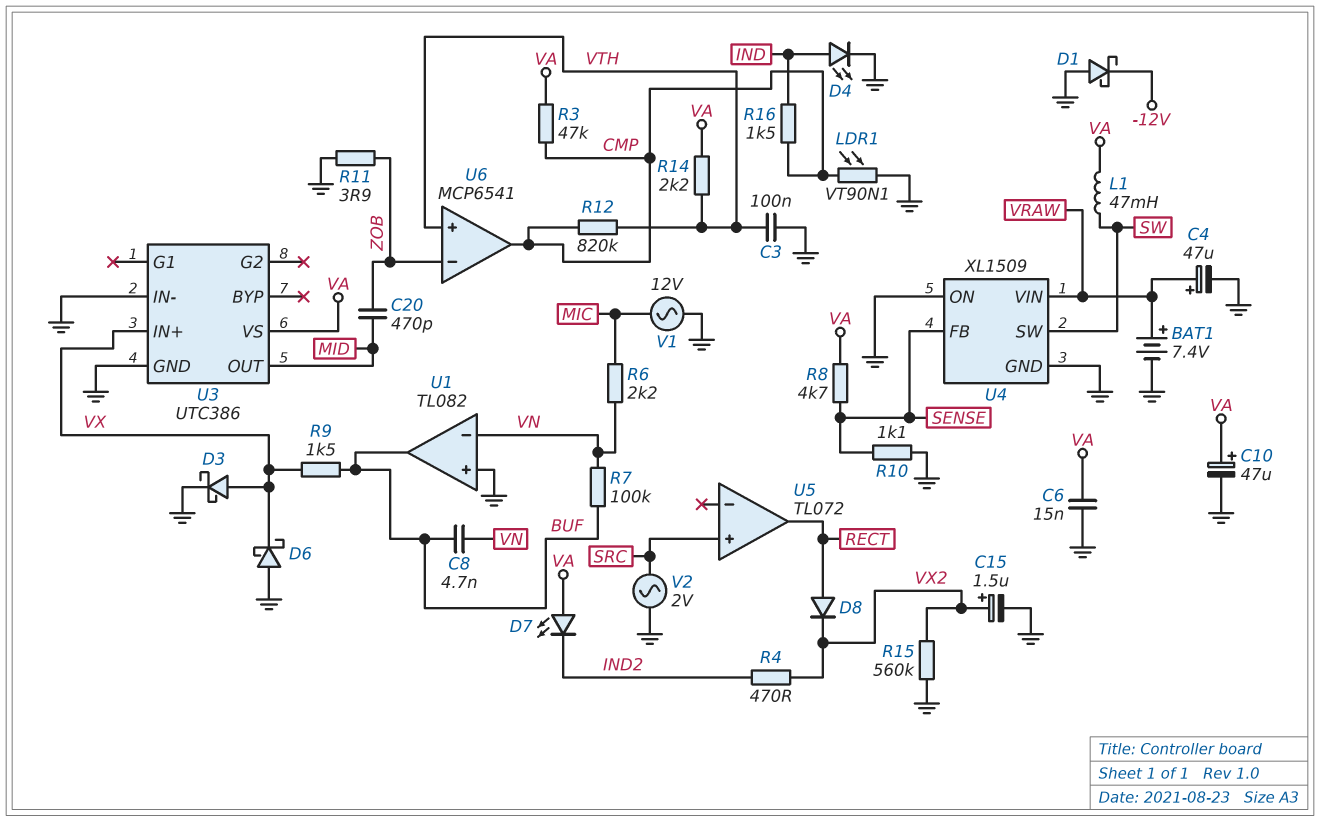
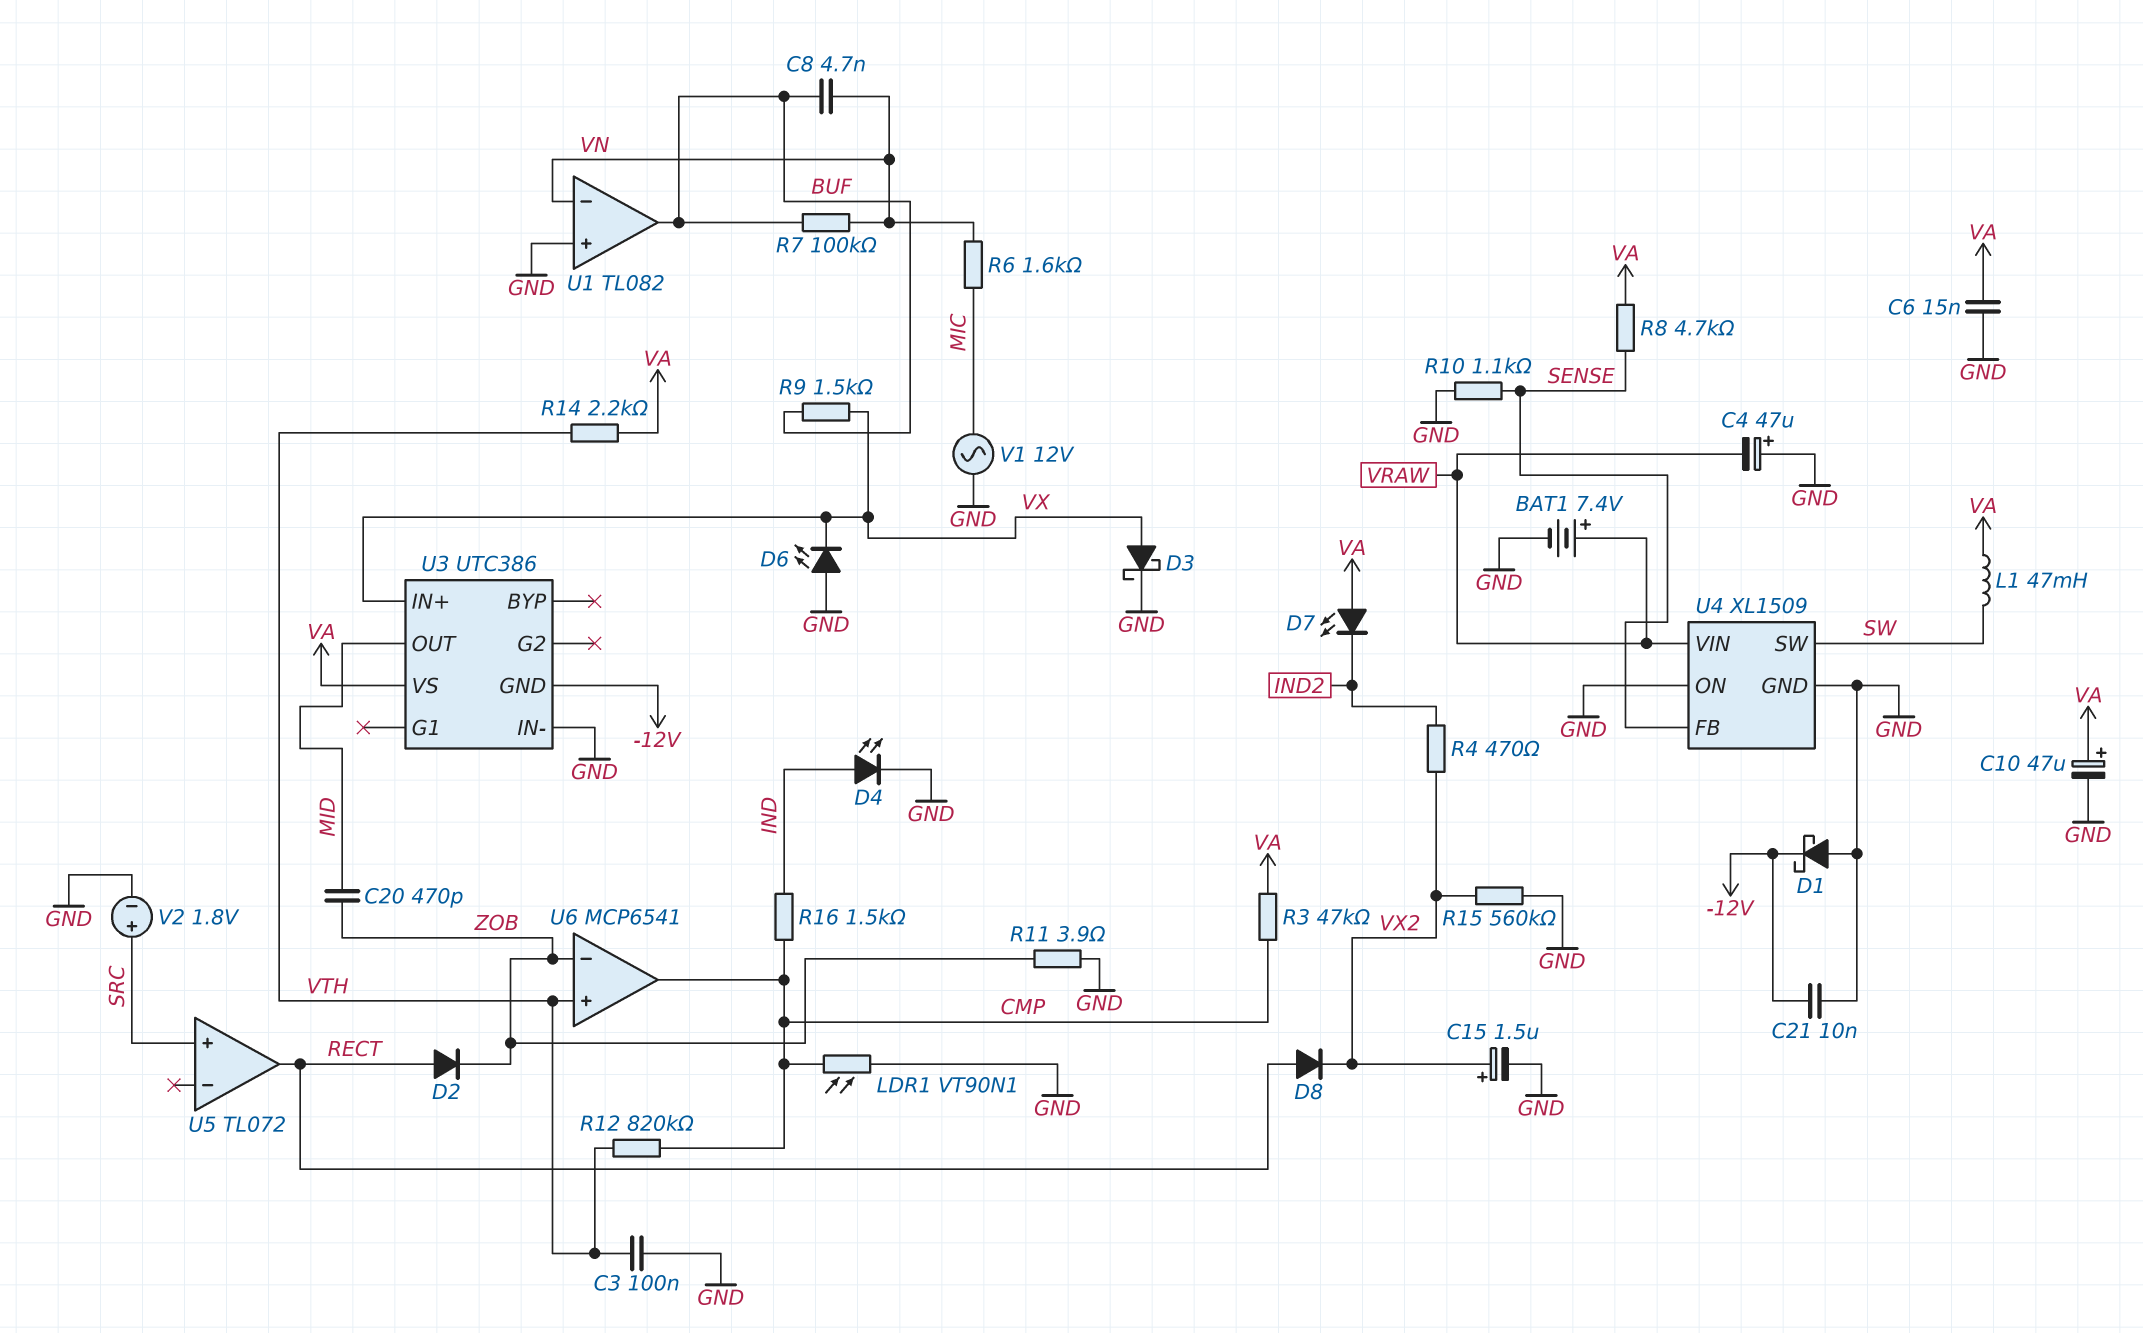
C4: 47uF (plus VRAW, minus GND) -> 47uF (plus GND, minus VRAW)
C21: none -> 10nF (-12V, GND)
D2: none -> diode (A RECT, K ZOB)
D6: schottky (A GND, K VX) -> LED (A GND, K VX)
R6: 2.2k (MIC, VN) -> 1.6k (MIC, VN)
U3 pin GND: GND -> -12V
V2: AC 2V (GND, SRC) -> 1.8V (plus SRC, minus GND)

